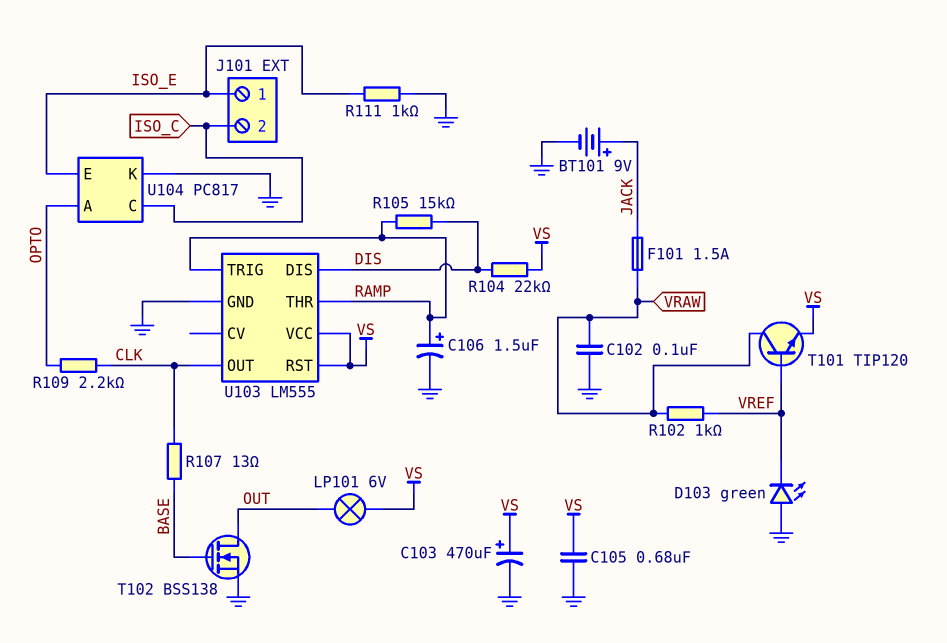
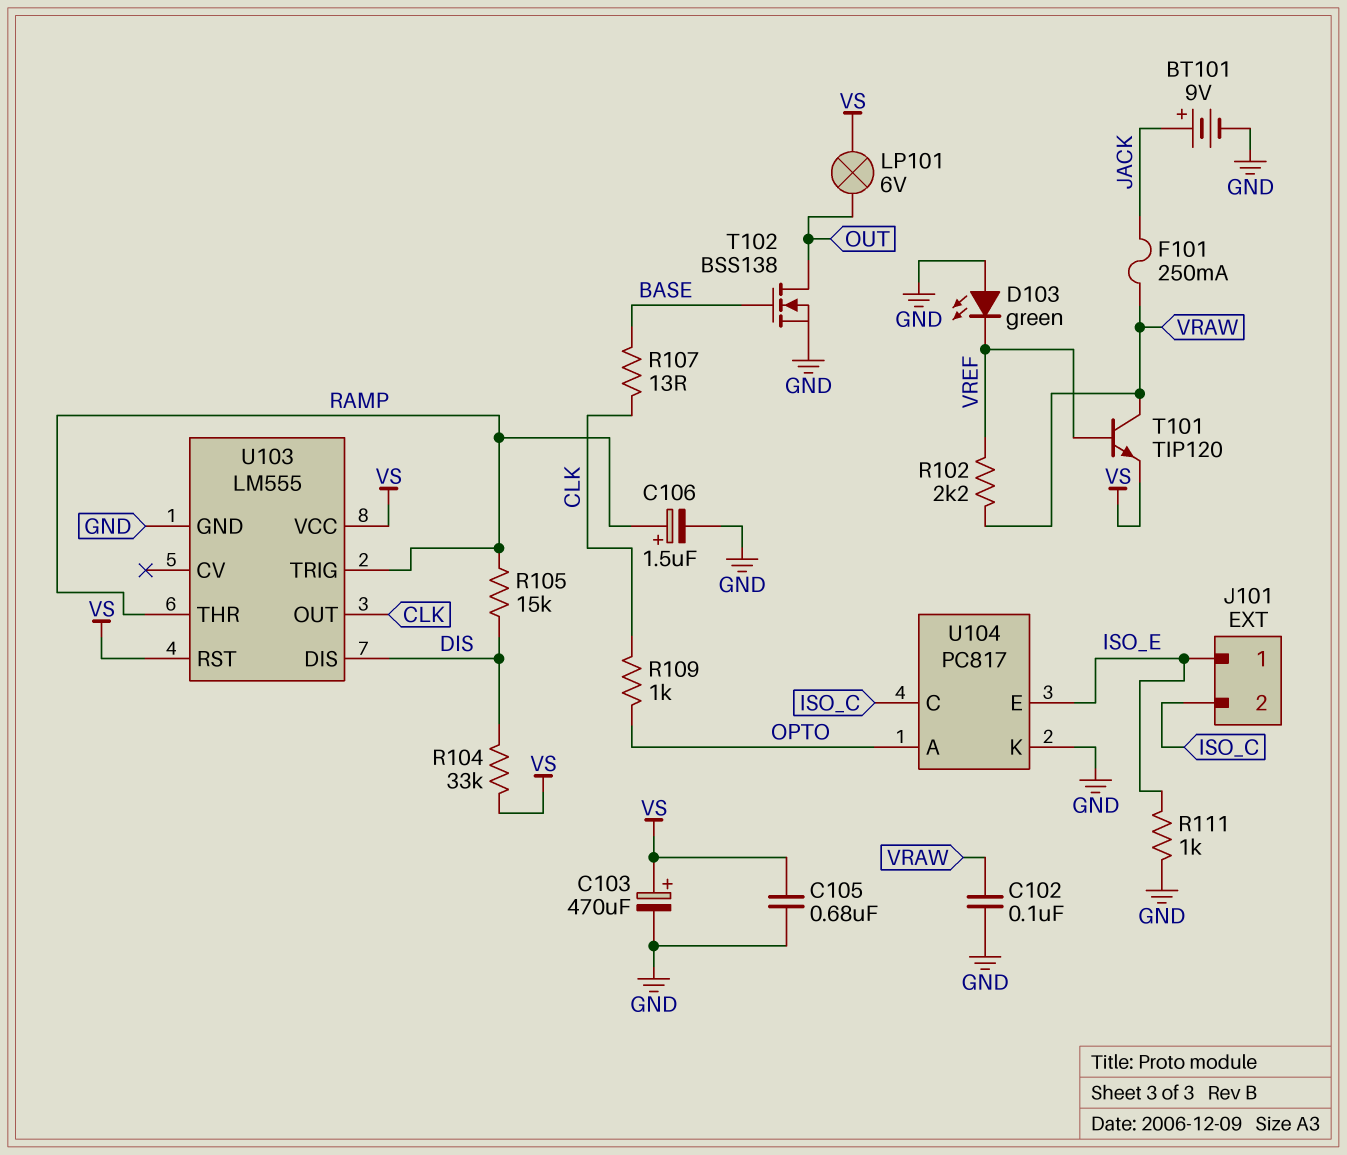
F101: 1.5A (JACK, VRAW) -> 250mA (JACK, VRAW)
R102: 1k (VRAW, VREF) -> 2.2k (VRAW, VREF)
R104: 22k (DIS, VS) -> 33k (DIS, VS)
R109: 2.2k (CLK, OPTO) -> 1k (CLK, OPTO)

